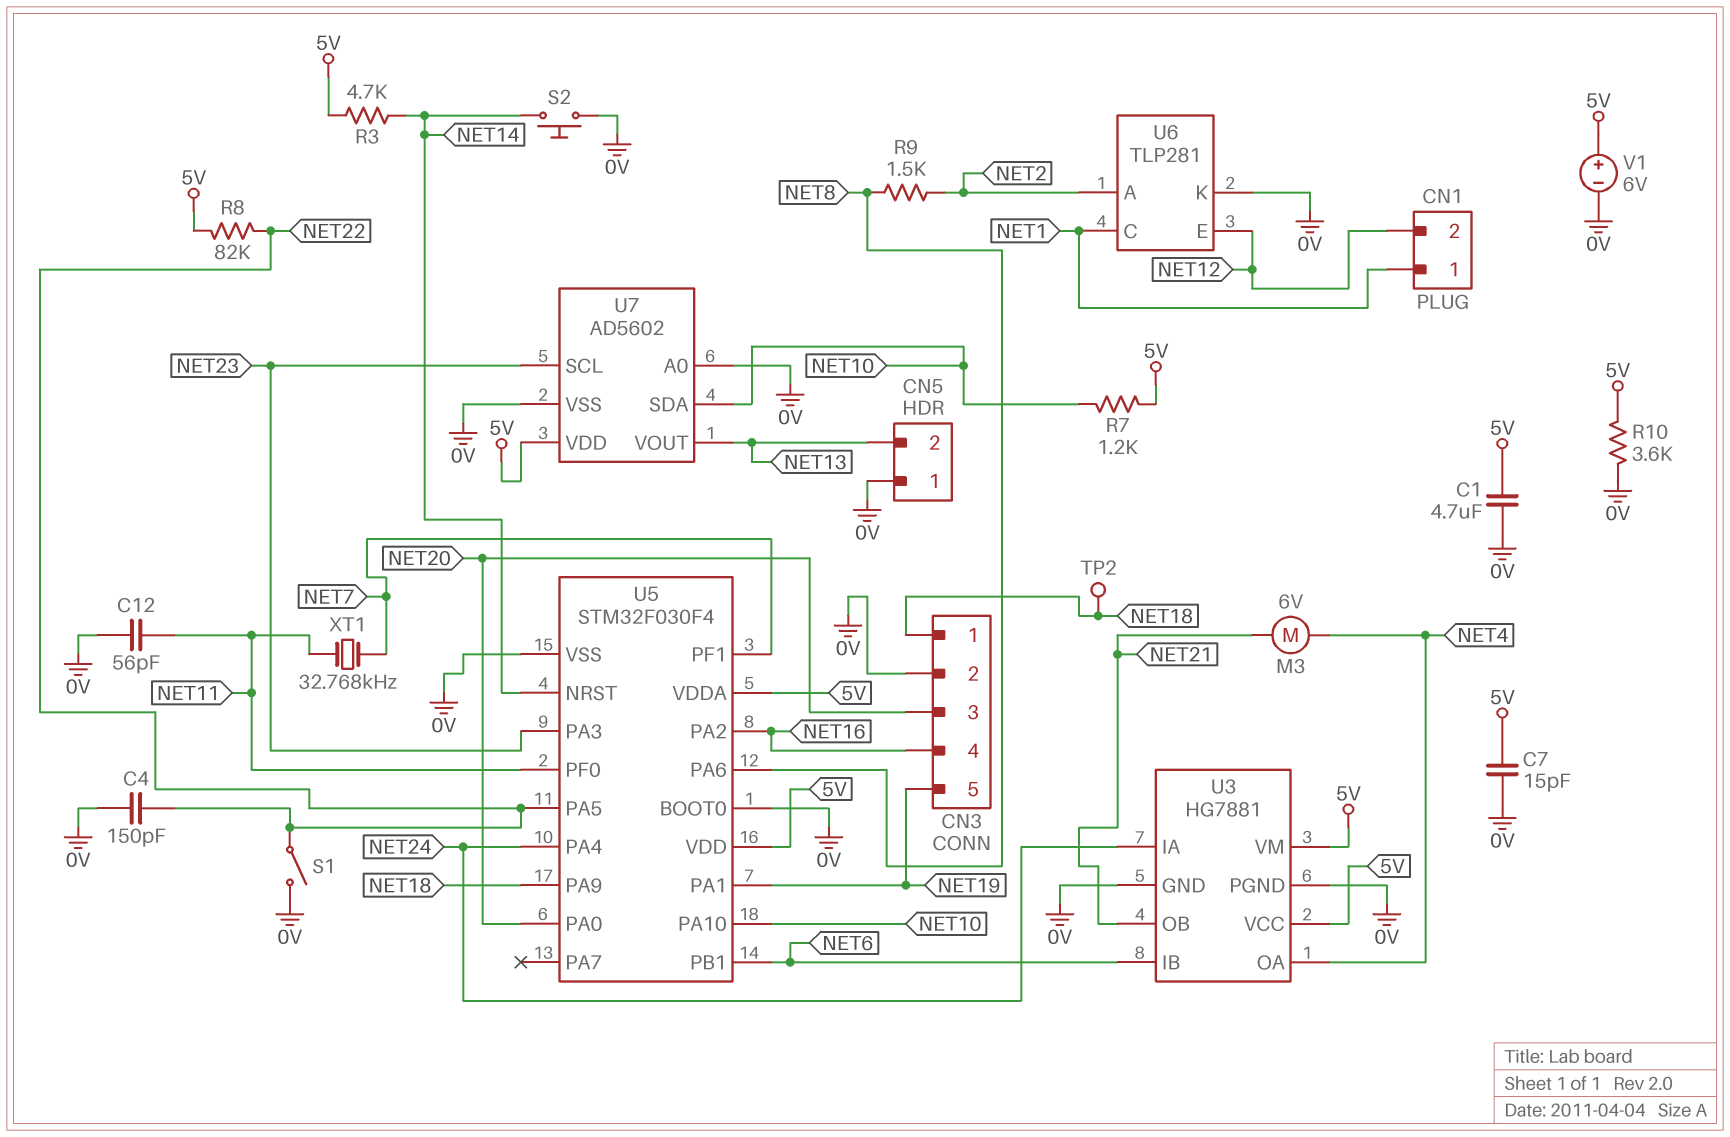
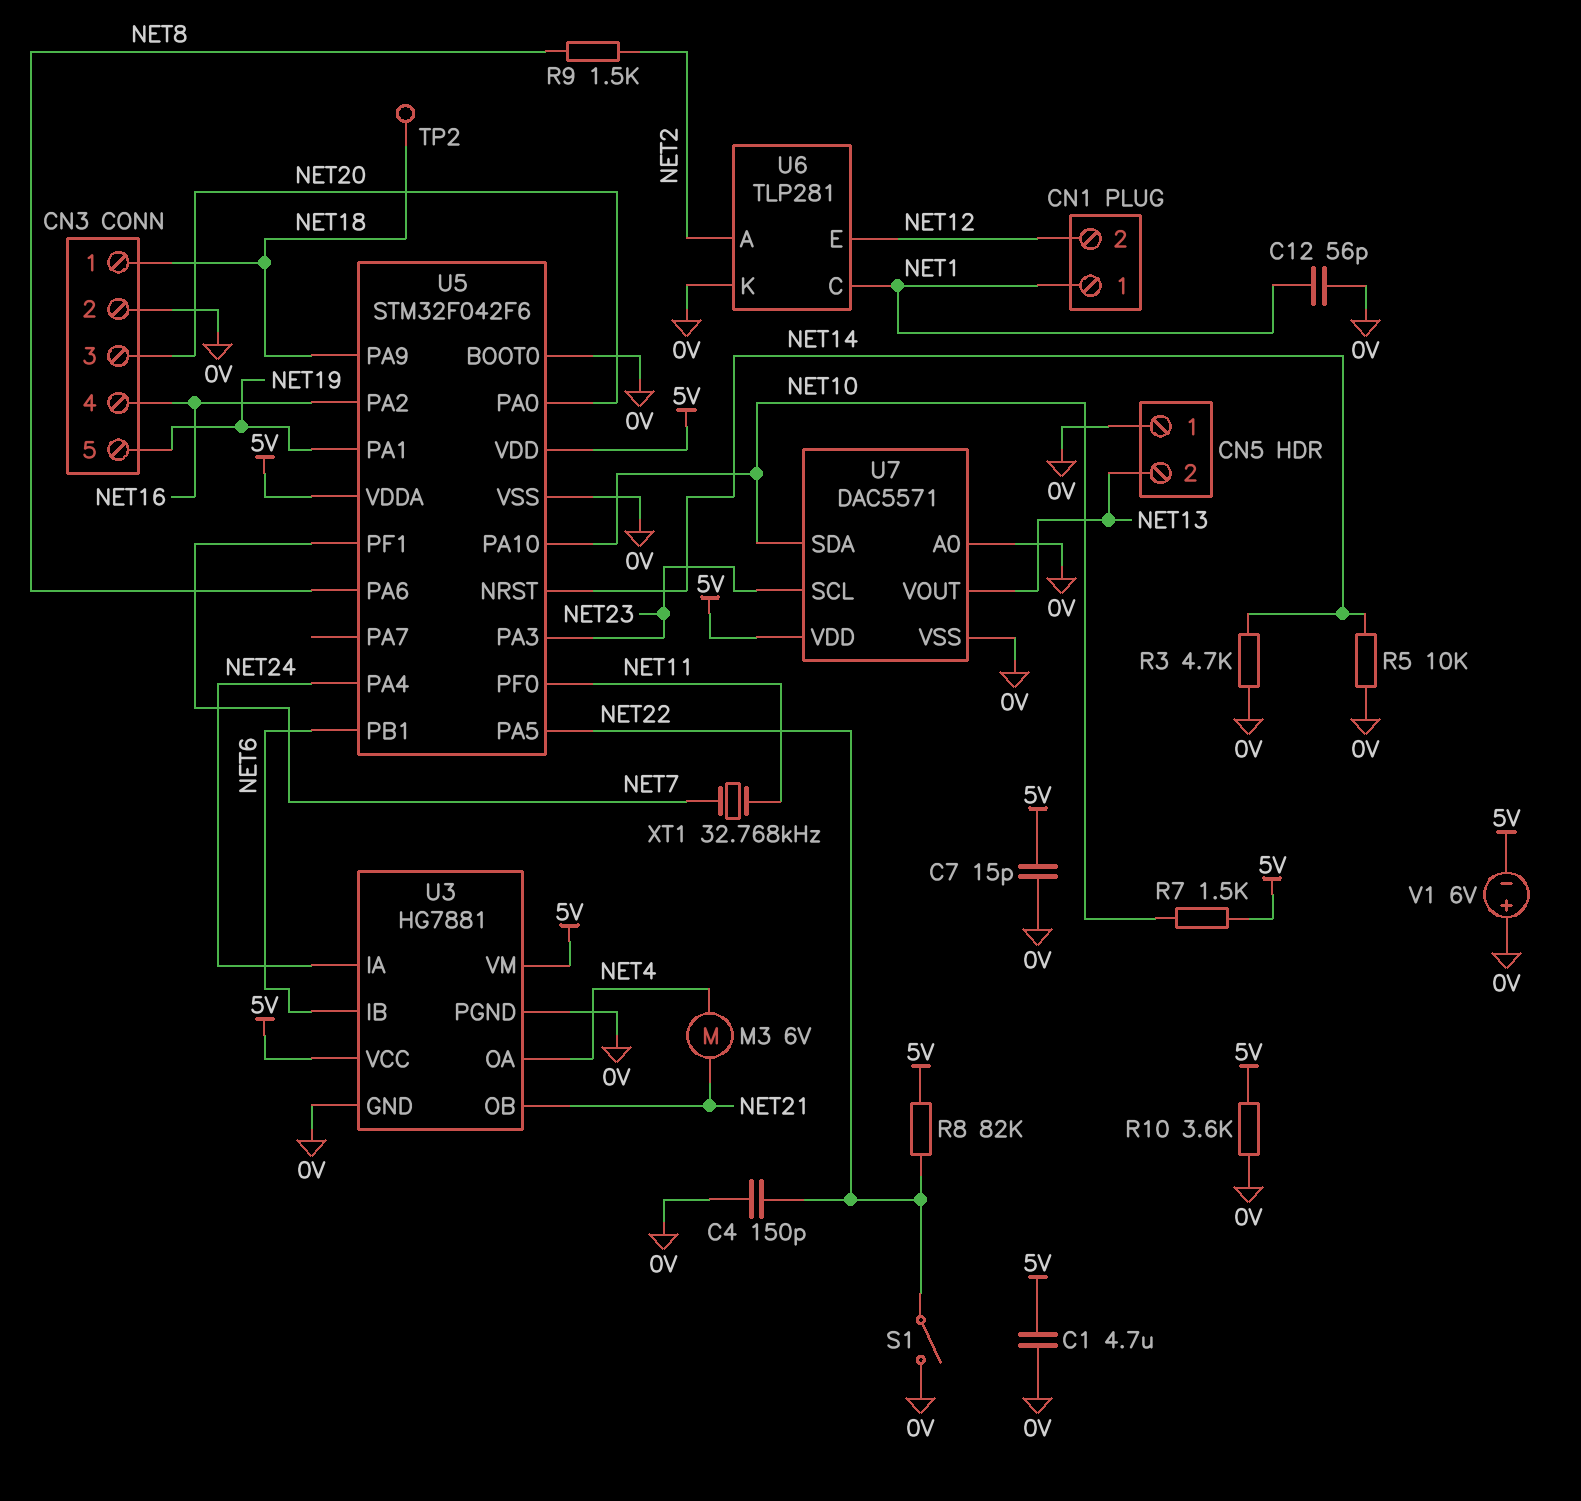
C12: 56pF (0V, NET11) -> 56pF (0V, NET1)
R3: 4.7k (5V, NET14) -> 4.7k (0V, NET14)
R5: none -> 10k (0V, NET14)
R7: 1.2k (5V, NET10) -> 1.5k (5V, NET10)
S2: button (0V, NET14) -> none
U5: STM32F030F4 -> STM32F042F6
U7: AD5602 -> DAC5571
V1: 6V (plus 5V, minus 0V) -> 6V (plus 0V, minus 5V)

